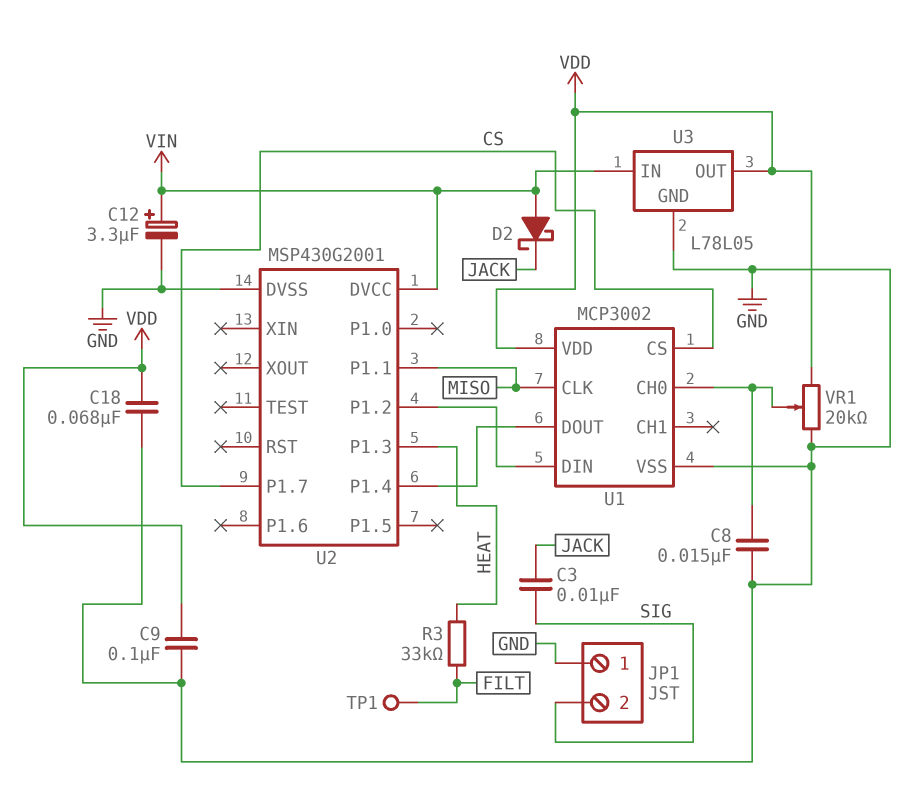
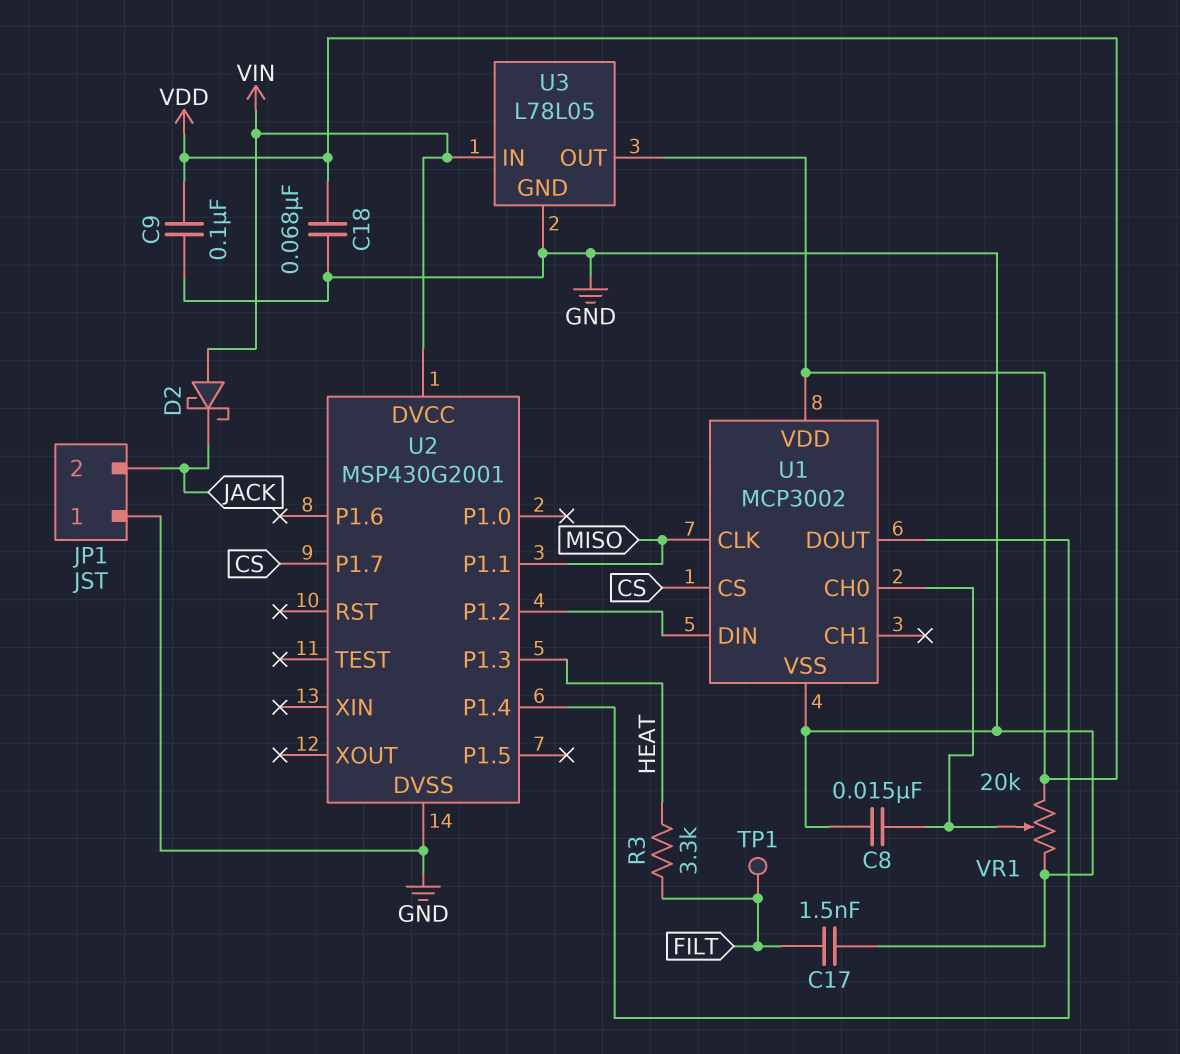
C3: 10nF (JACK, SIG) -> none
C12: 3.3uF (plus VIN, minus GND) -> none
C17: none -> 1.5nF (FILT, GND)
JP1 pin 2: SIG -> JACK
R3: 33k (FILT, HEAT) -> 3.3k (FILT, HEAT)

